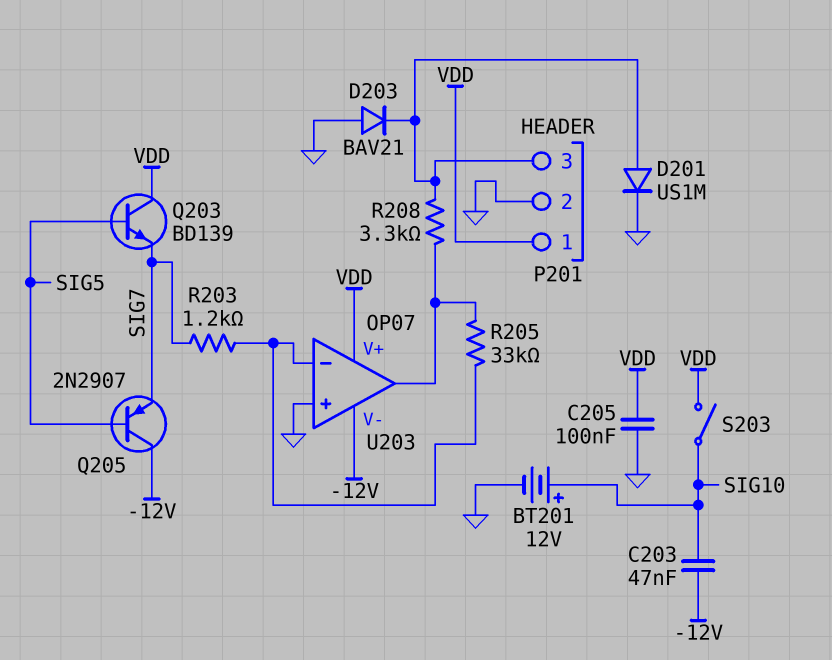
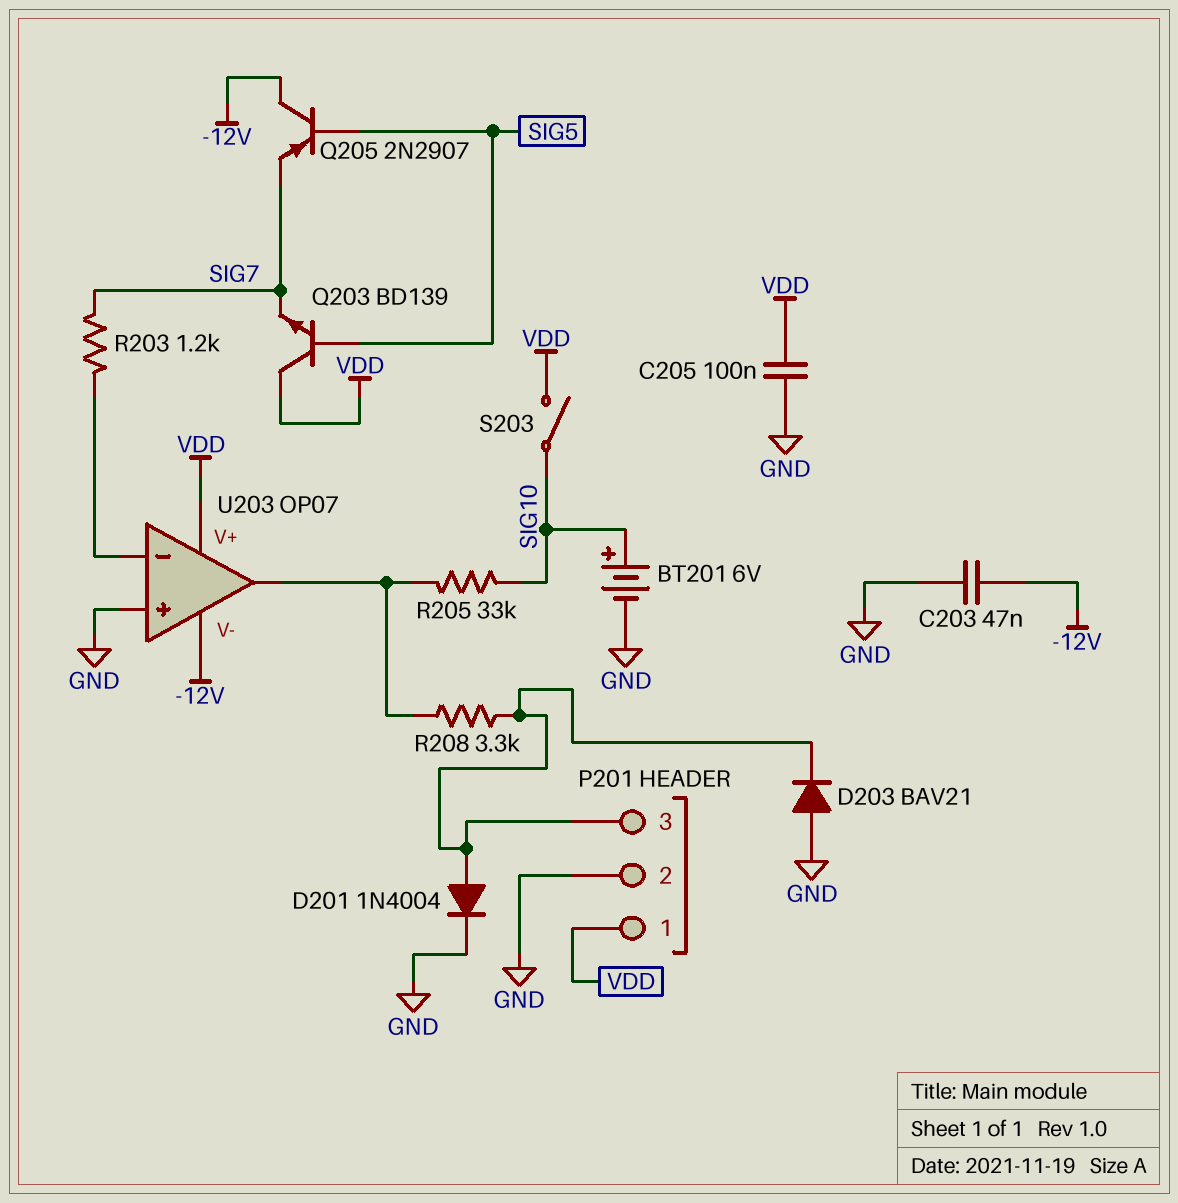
BT201: 12V (plus SIG10, minus GND) -> 6V (plus SIG10, minus GND)
C203: 47nF (-12V, SIG10) -> 47nF (-12V, GND)
D201: diode US1M (A P201/3, K GND) -> diode 1N4004 (A P201/3, K GND)
R205: 33k (U203/in-, U203/out) -> 33k (SIG10, U203/out)

